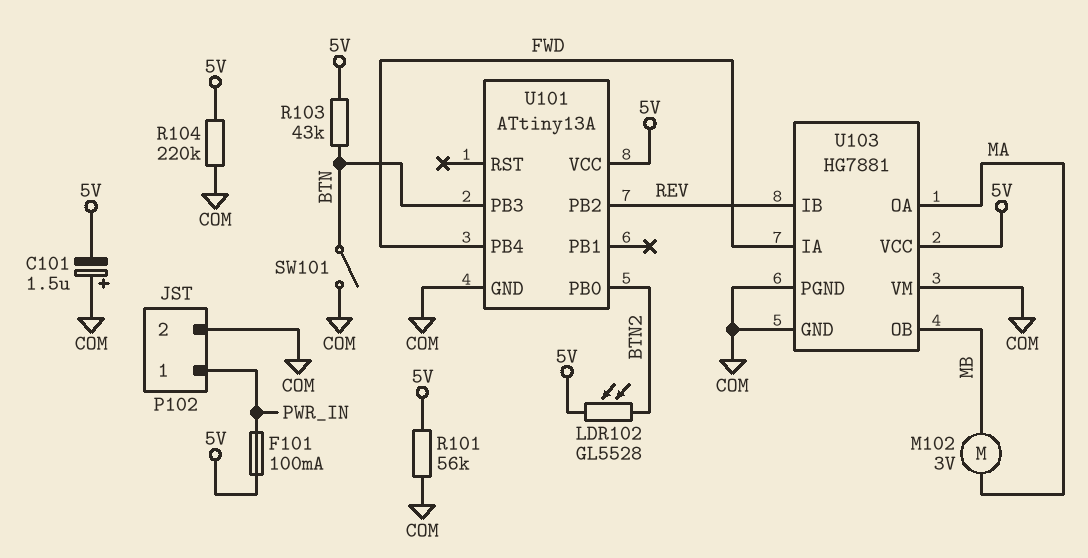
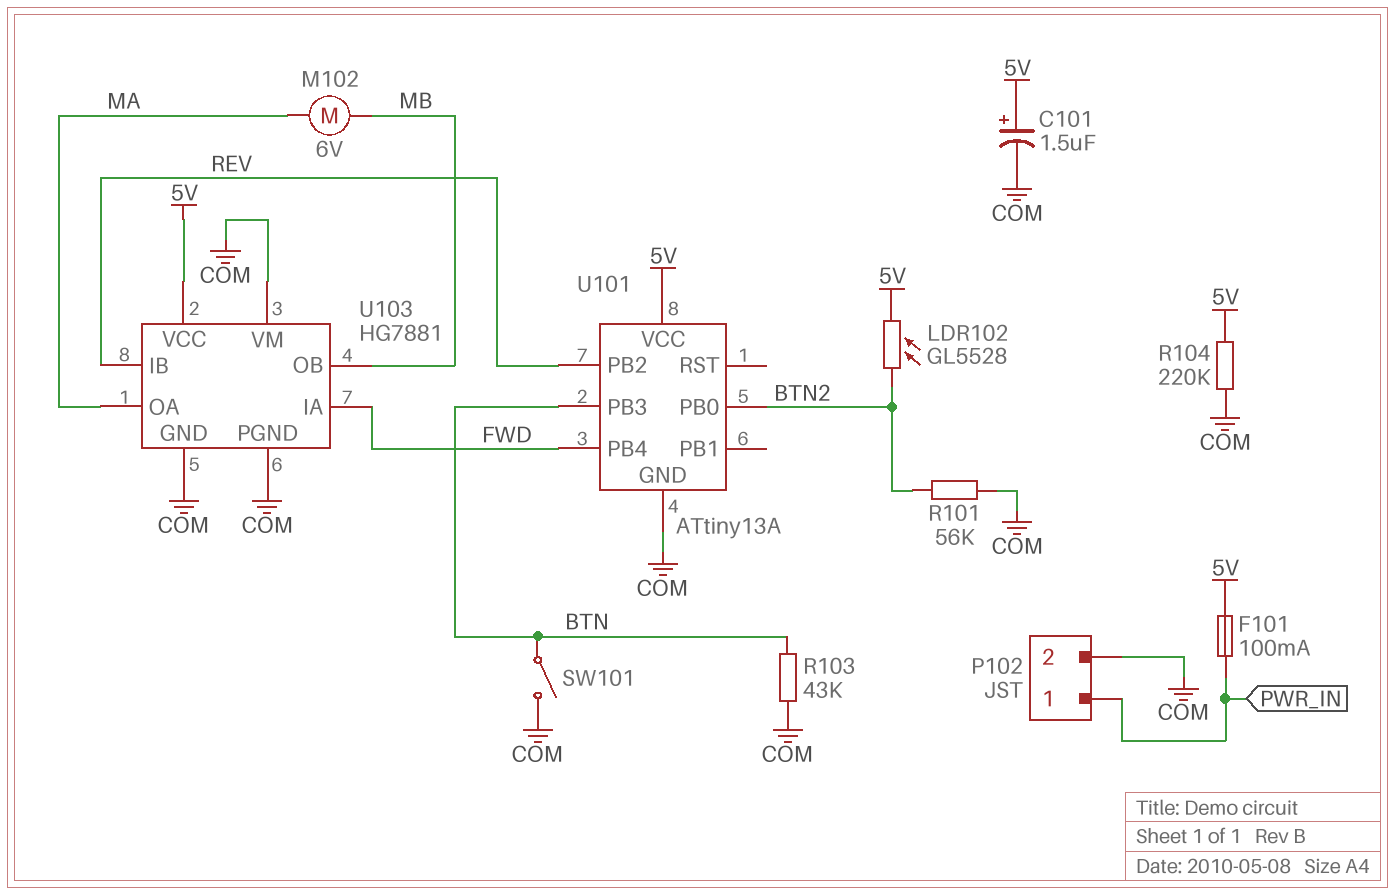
C101: 1.5uF (plus COM, minus 5V) -> 1.5uF (plus 5V, minus COM)
M102: motor 3V (MA, MB) -> motor 6V (MA, MB)
R101: 56k (5V, COM) -> 56k (BTN2, COM)
R103: 43k (5V, BTN) -> 43k (BTN, COM)

